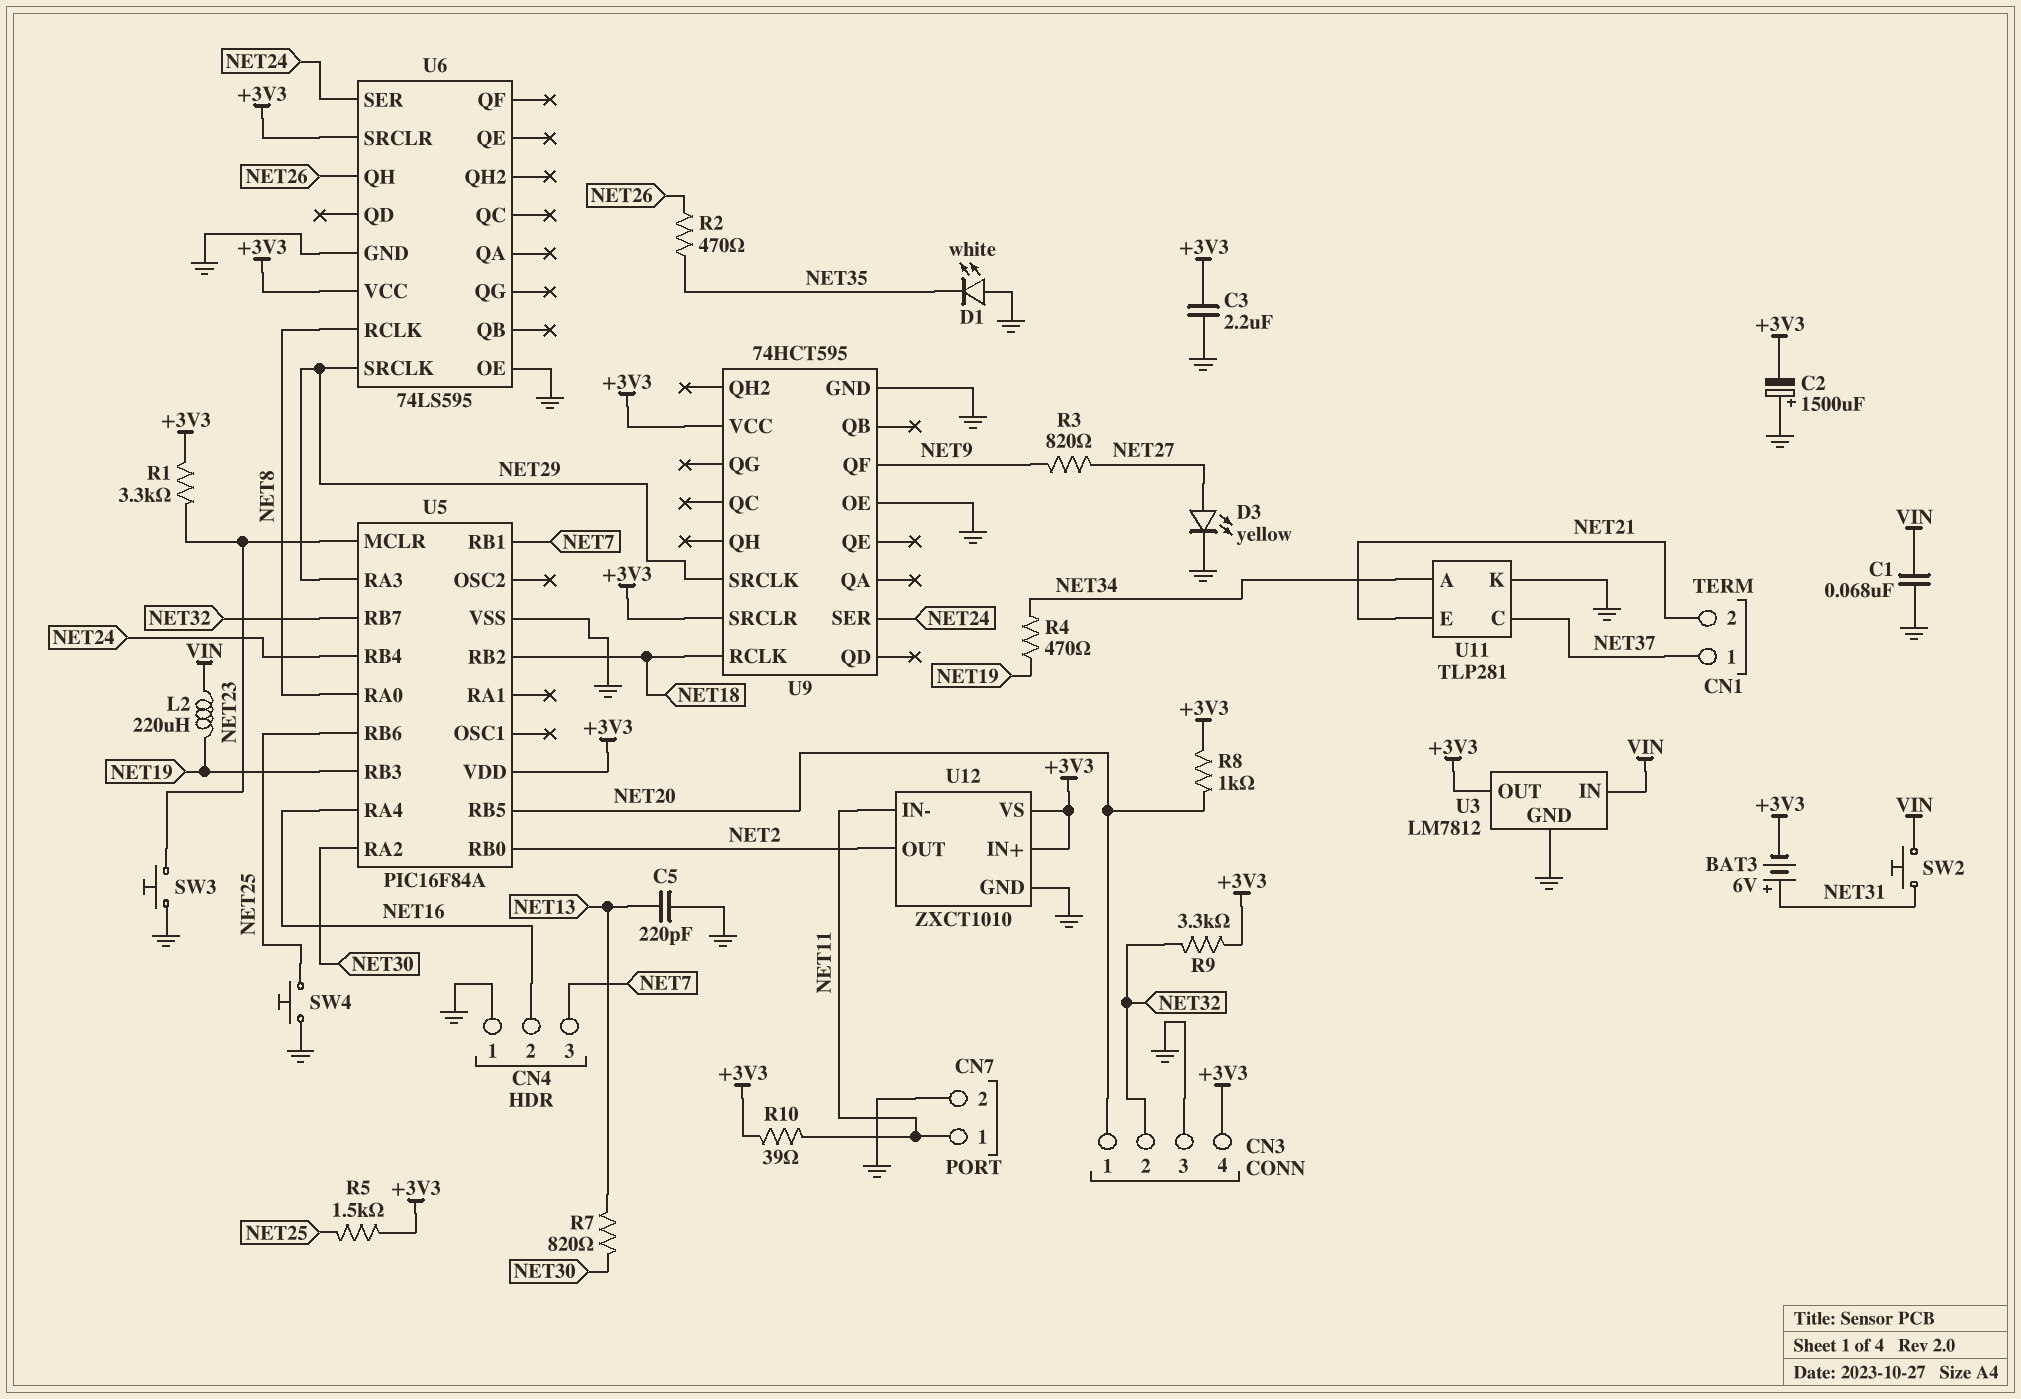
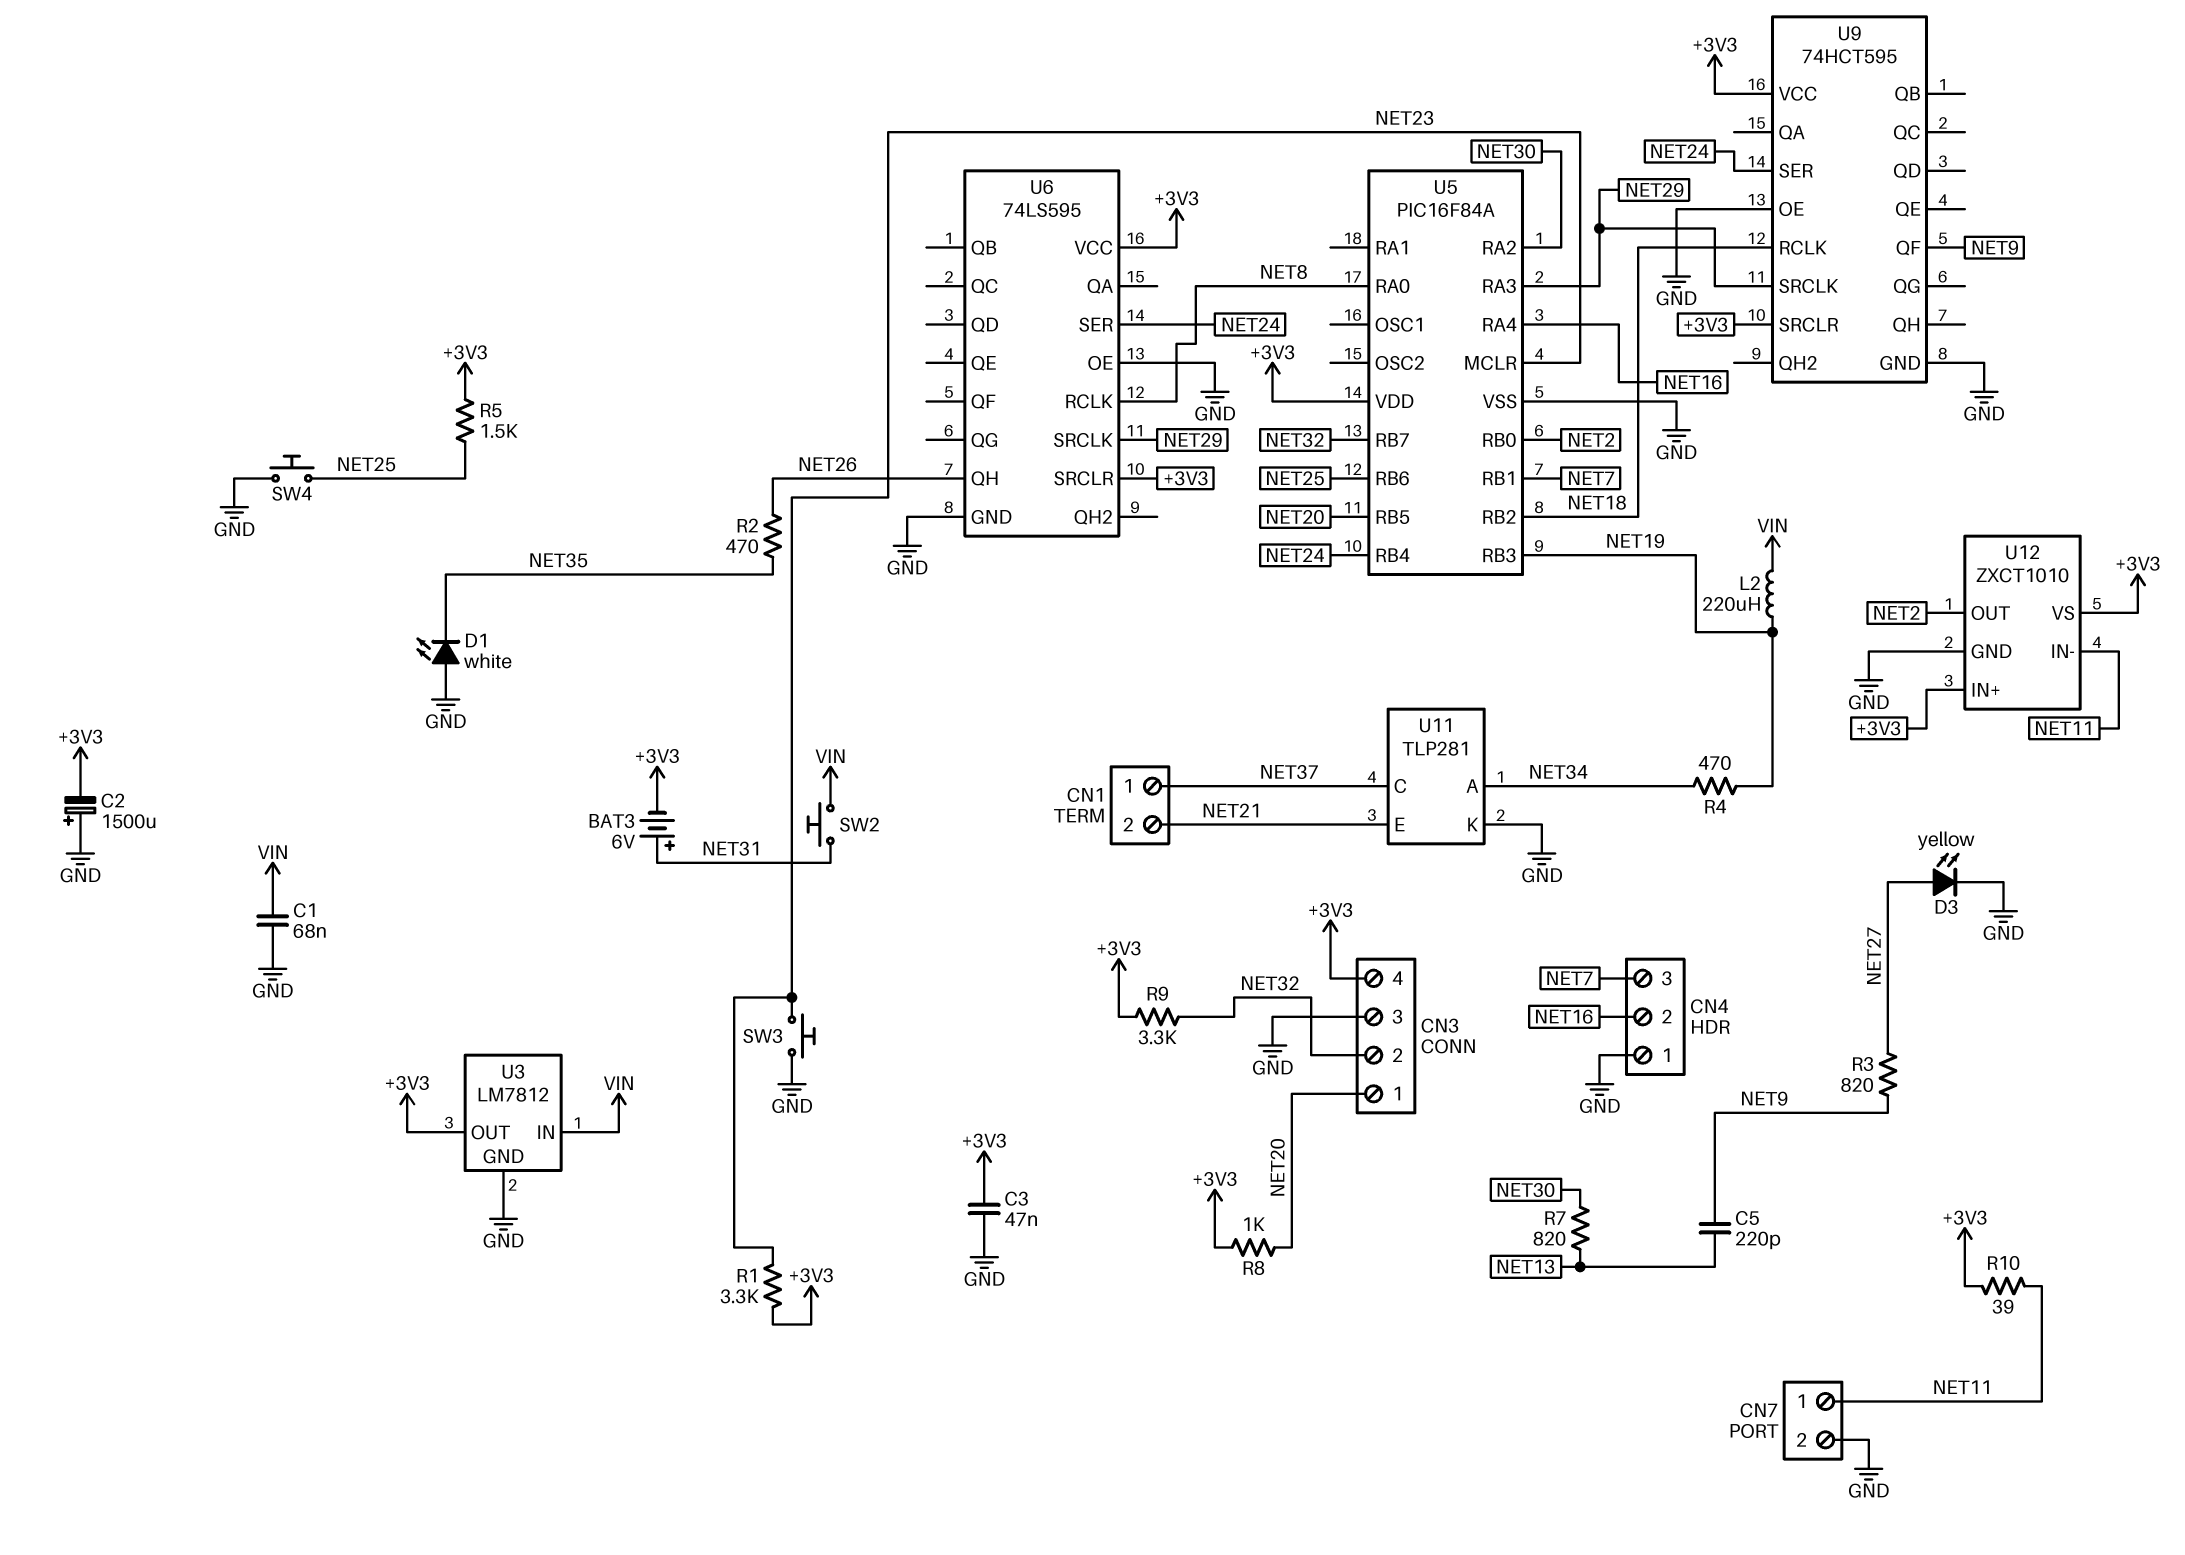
C3: 2.2uF (+3V3, GND) -> 47nF (+3V3, GND)
C5: 220pF (GND, NET13) -> 220pF (NET9, NET13)

